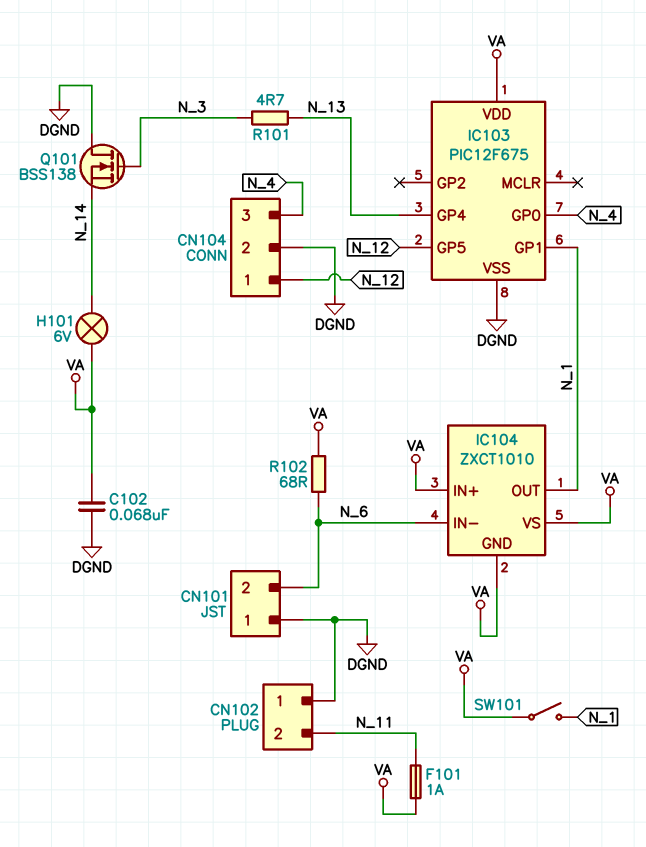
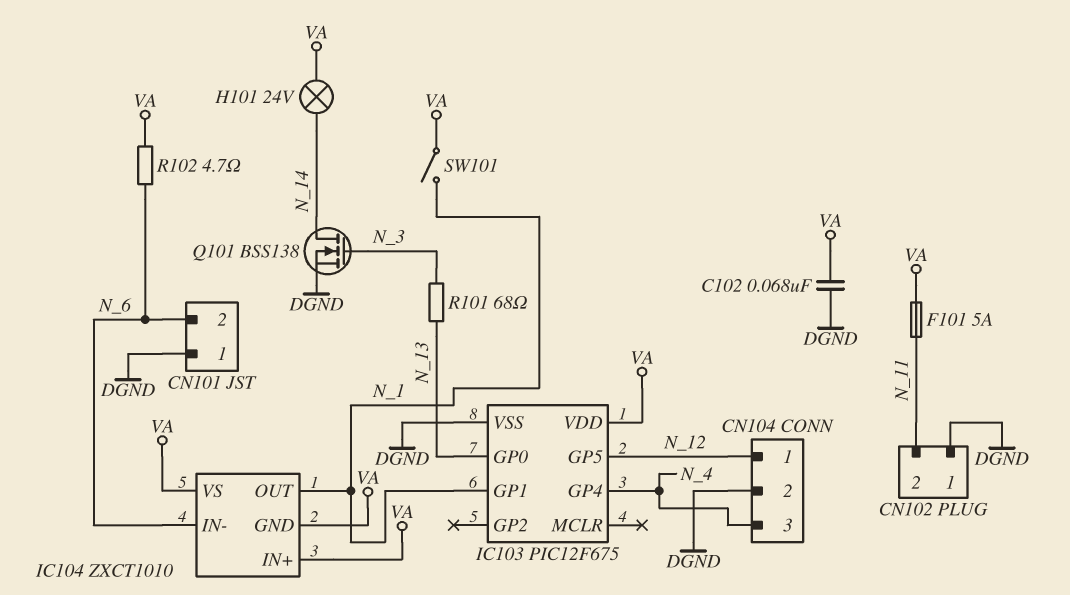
F101: 1A (N_11, VA) -> 5A (N_11, VA)
H101: lamp 6V (N_14, VA) -> lamp 24V (N_14, VA)
IC103 pin GP0: N_4 -> N_13
IC103 pin GP4: N_13 -> N_4
Q101: NMOS BSS138 (G N_3, D DGND, S N_14) -> NMOS BSS138 (G N_3, D N_14, S DGND)
R101: 4.7 (N_3, N_13) -> 68 (N_3, N_13)
R102: 68 (N_6, VA) -> 4.7 (N_6, VA)

